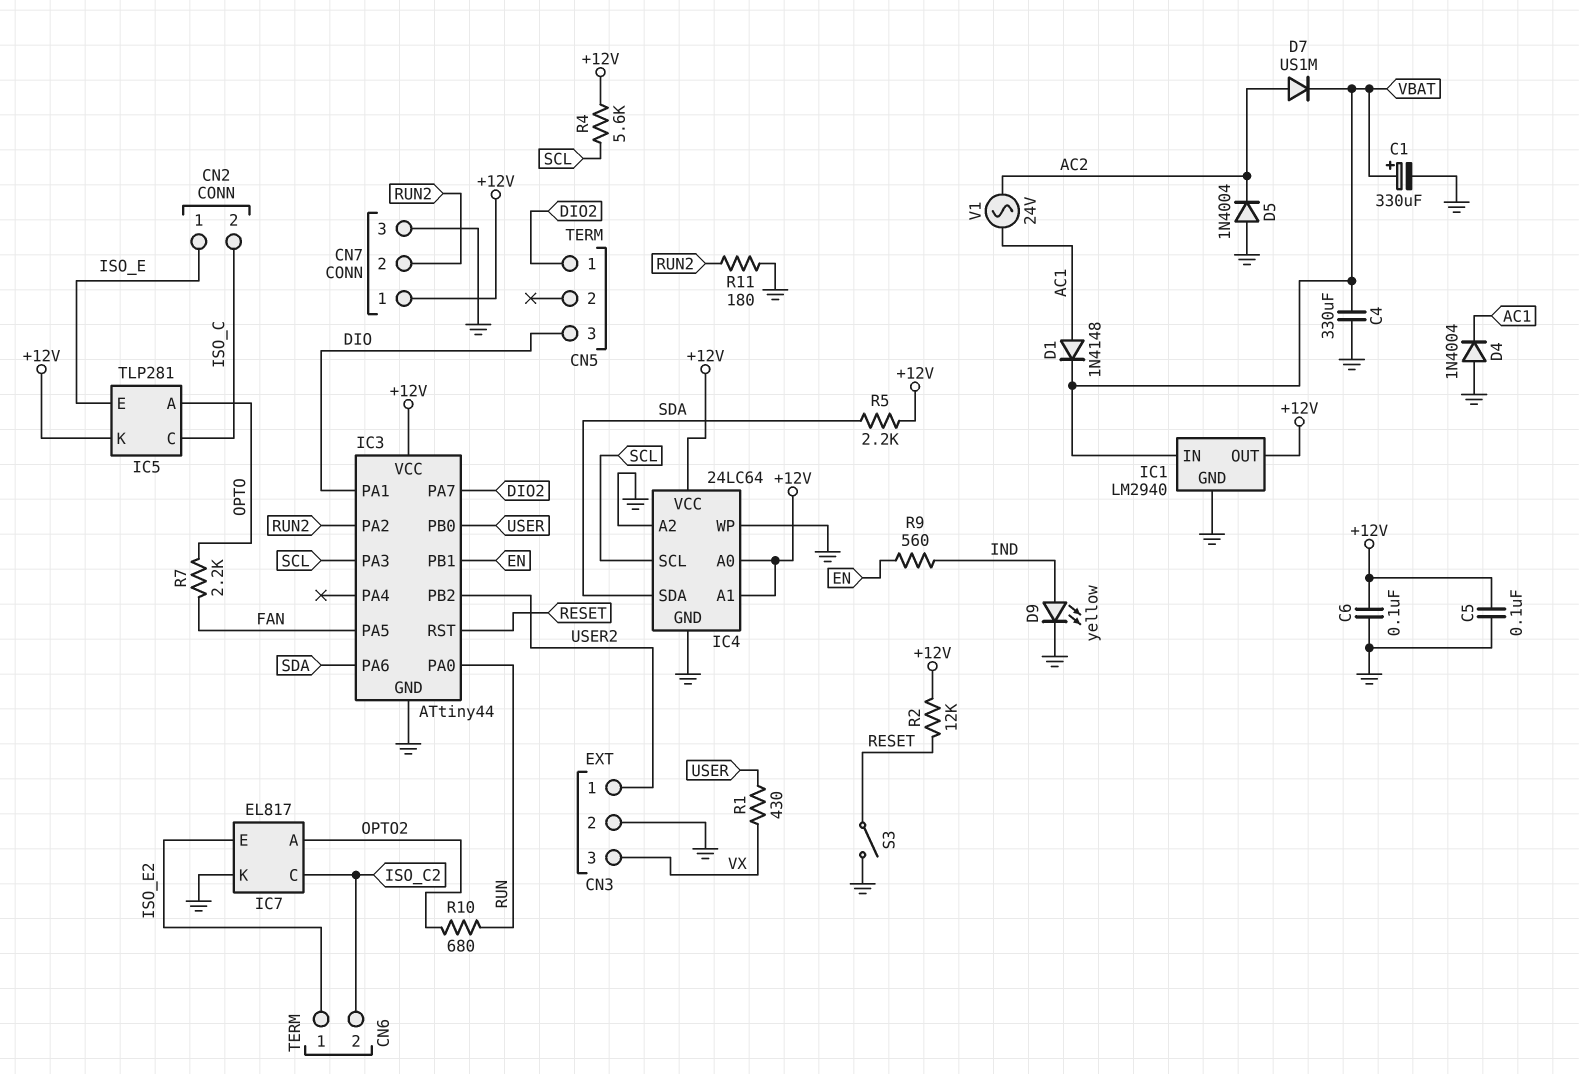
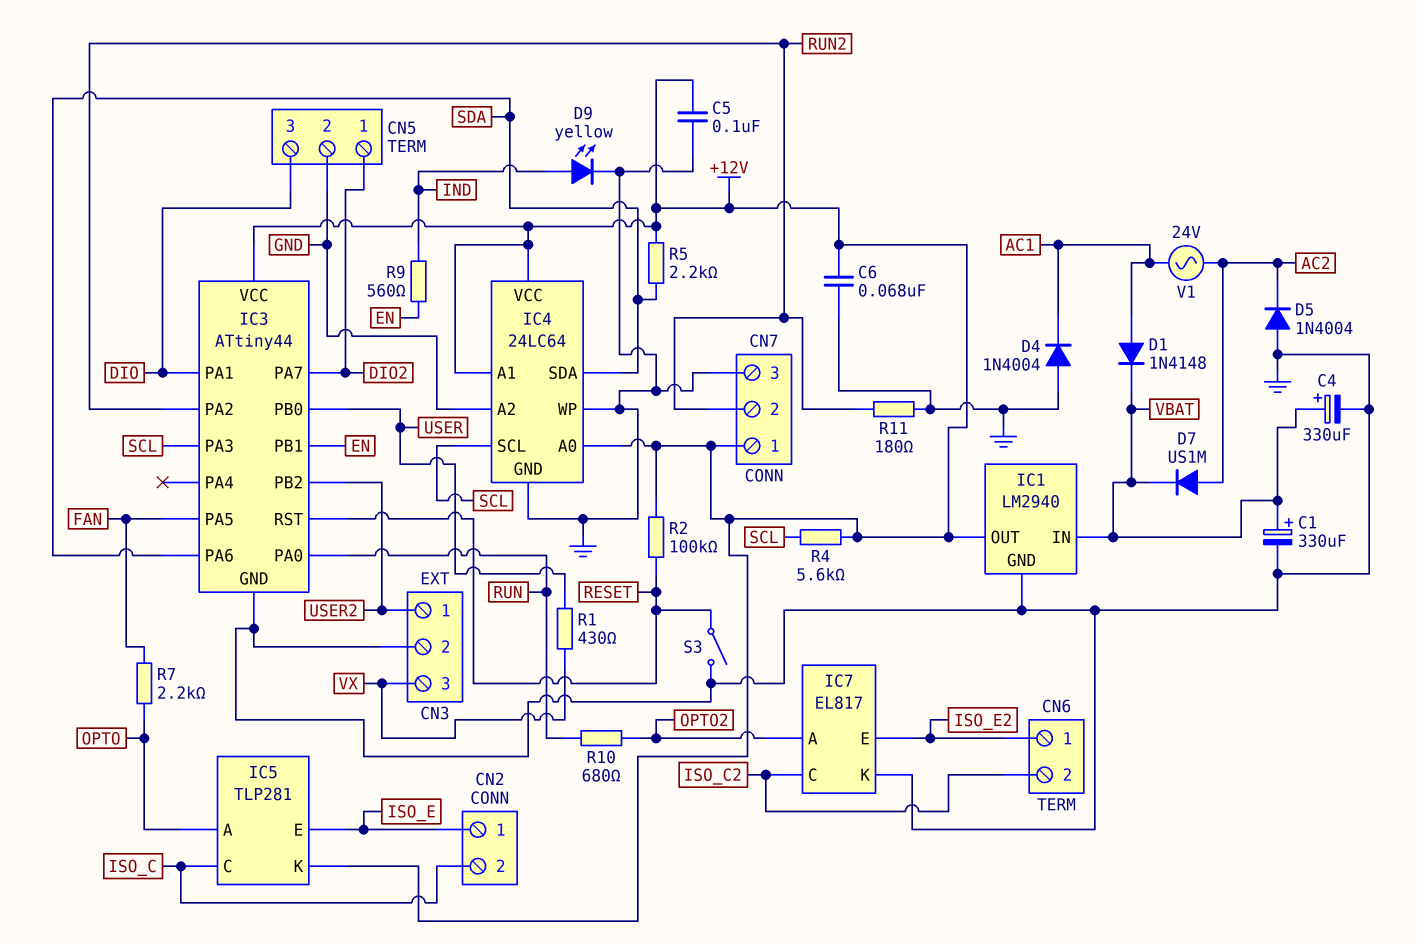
C4: 330uF (GND, VBAT) -> 330uF (plus VBAT, minus GND)
C6: 100nF (+12V, GND) -> 68nF (+12V, GND)
CN5 pin 2: none -> GND
R2: 12k (+12V, RESET) -> 100k (+12V, RESET)

